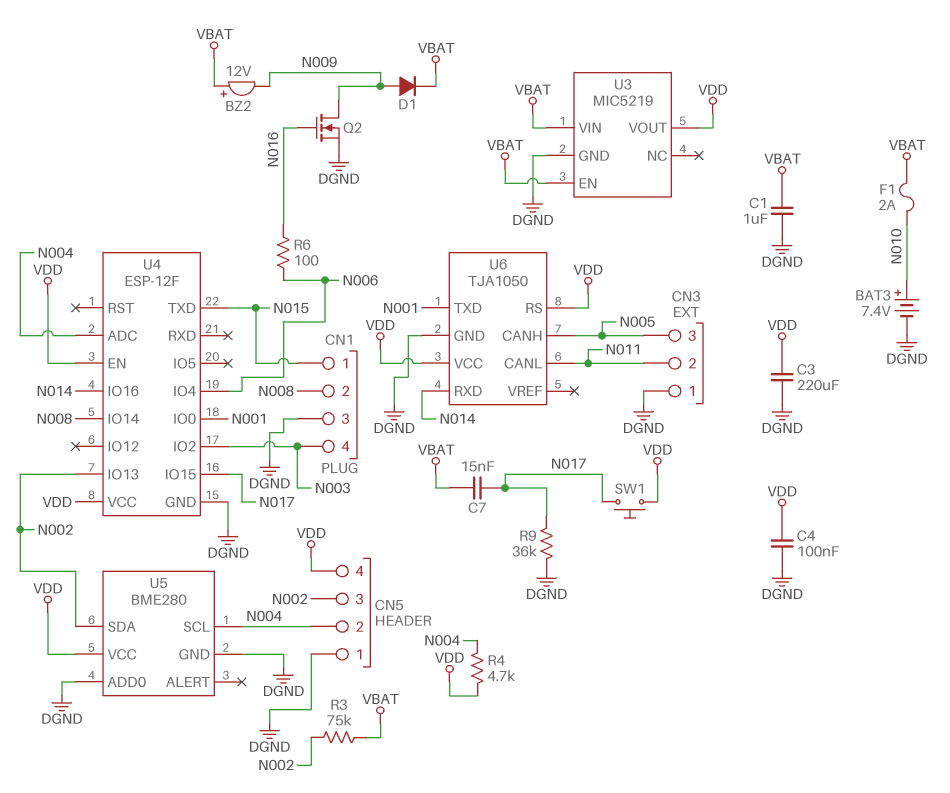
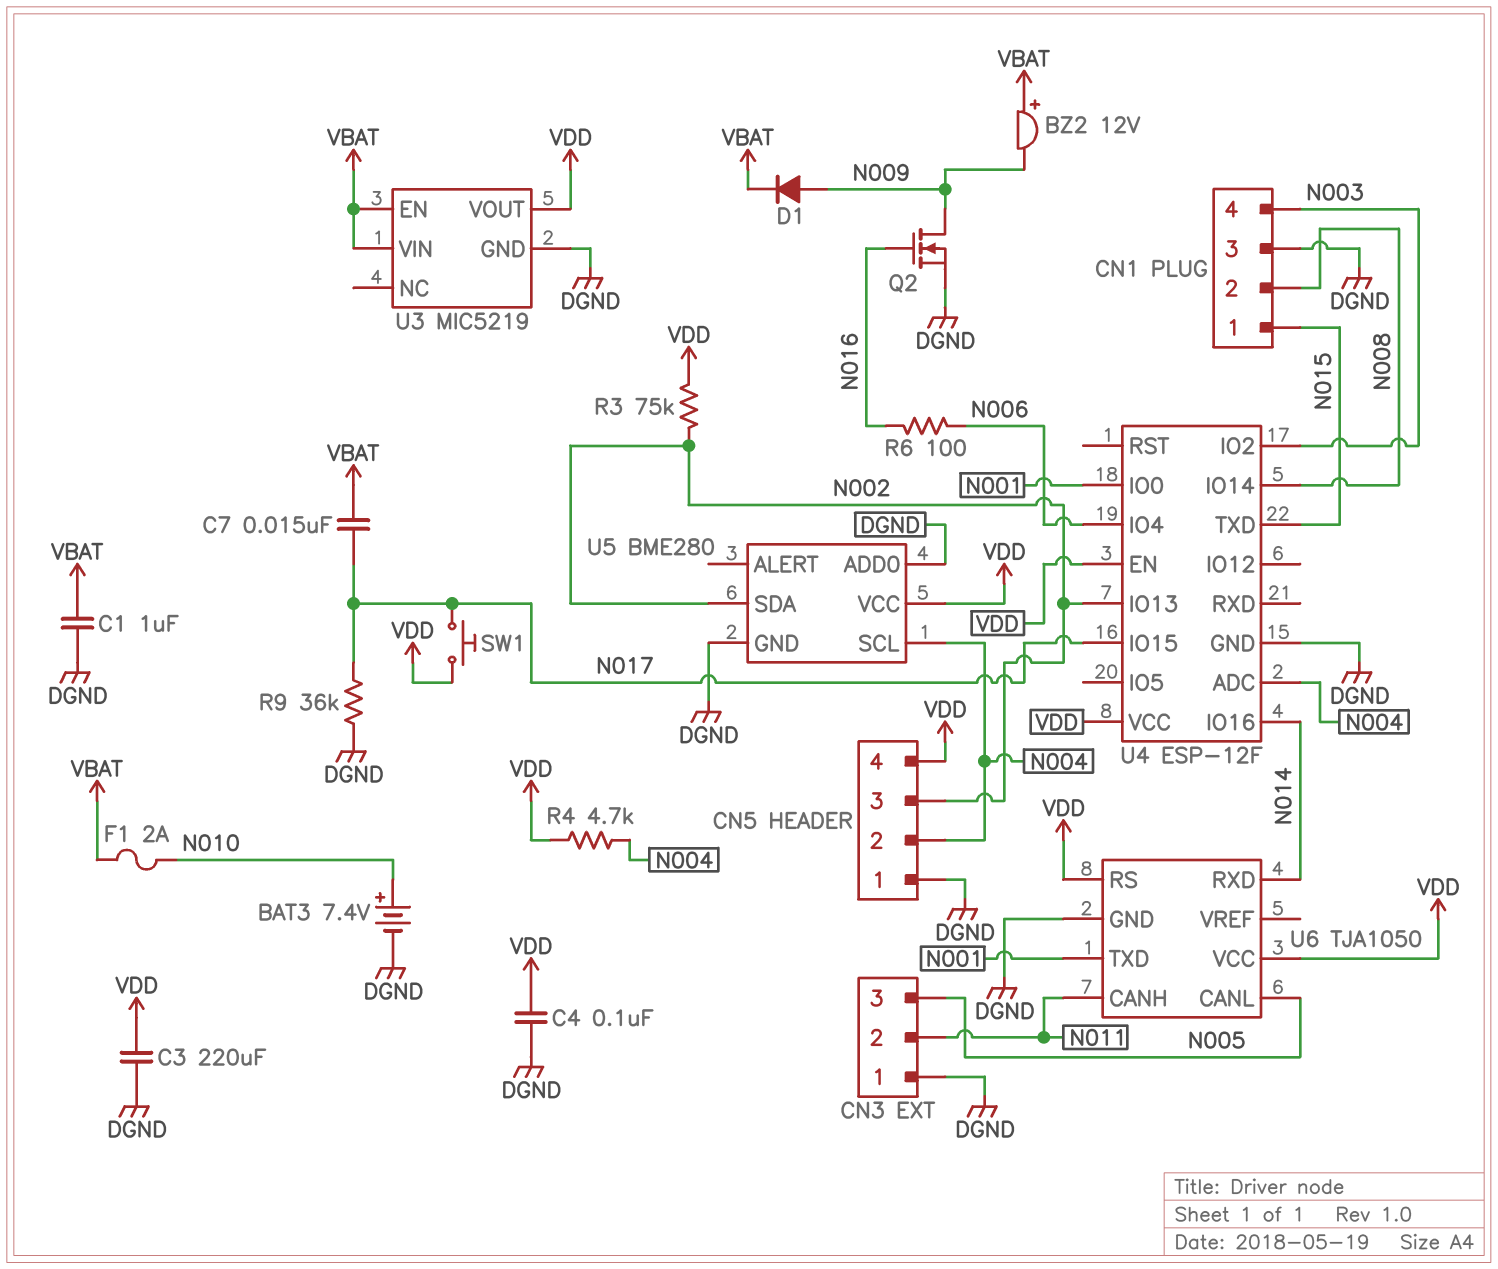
R3: 75k (N002, VBAT) -> 75k (N002, VDD)
U6 pin CANH: N005 -> N011
U6 pin CANL: N011 -> N005

